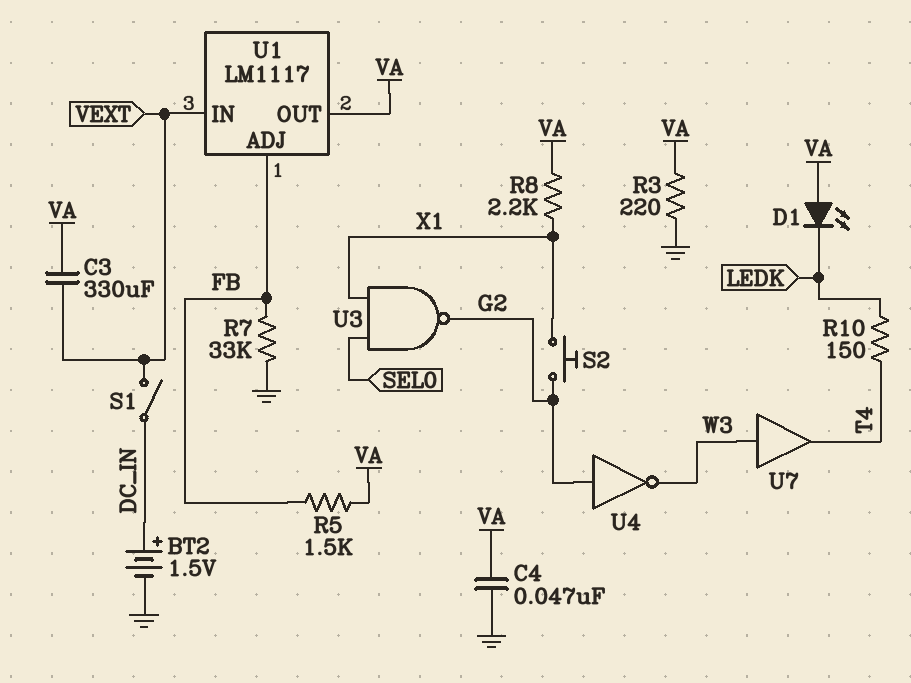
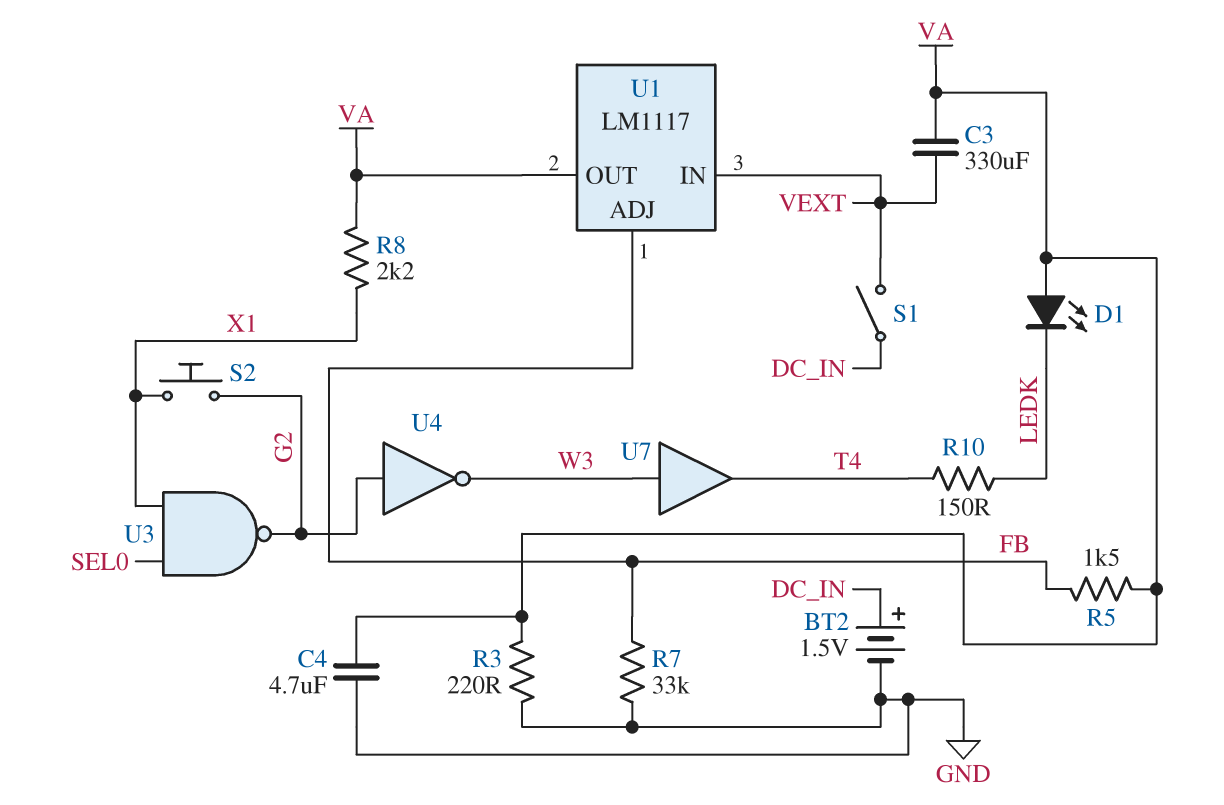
C4: 47nF (GND, VA) -> 4.7uF (GND, VA)

